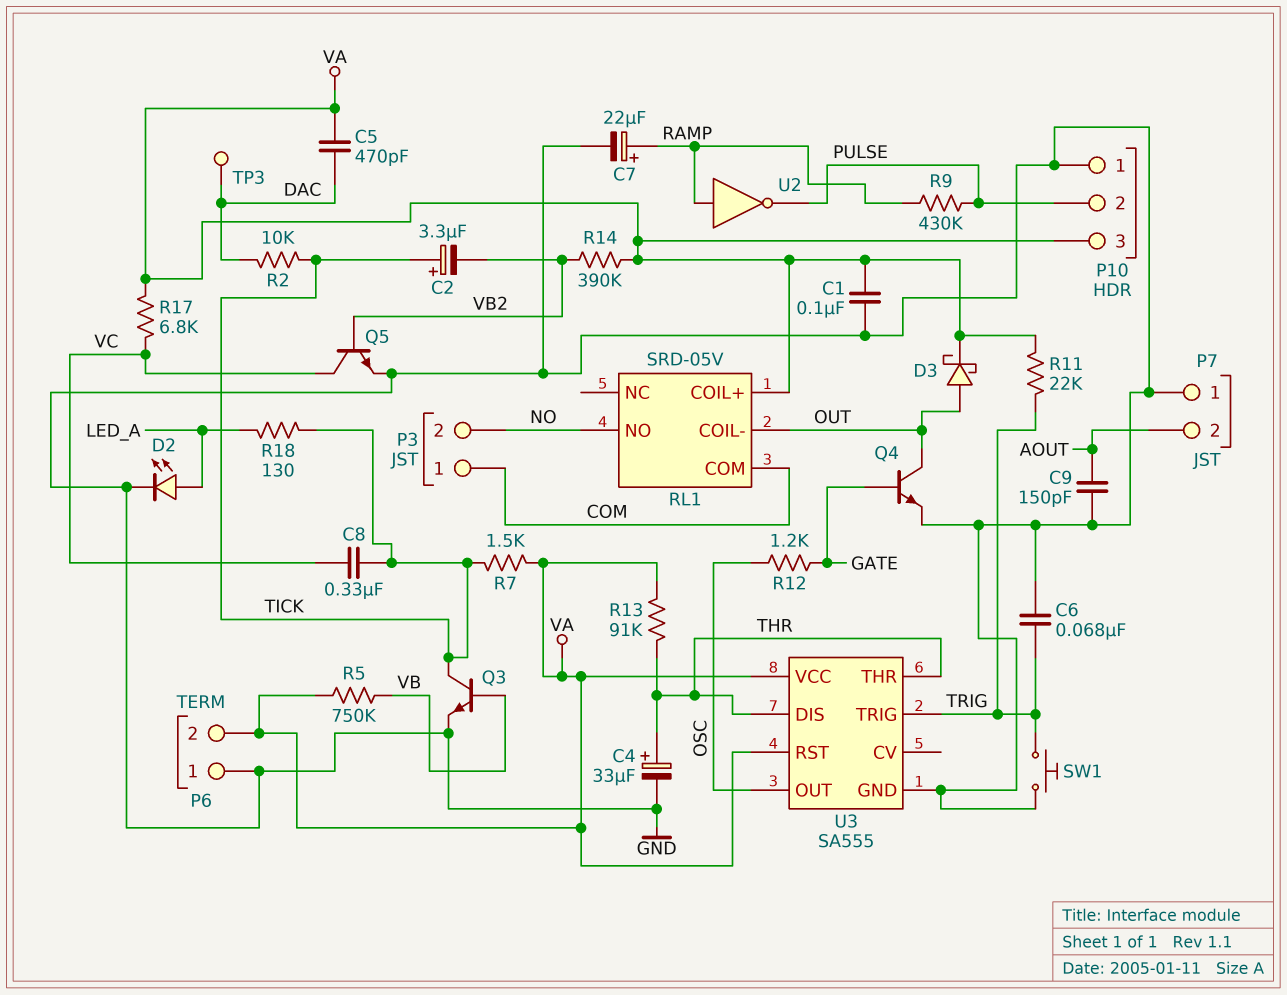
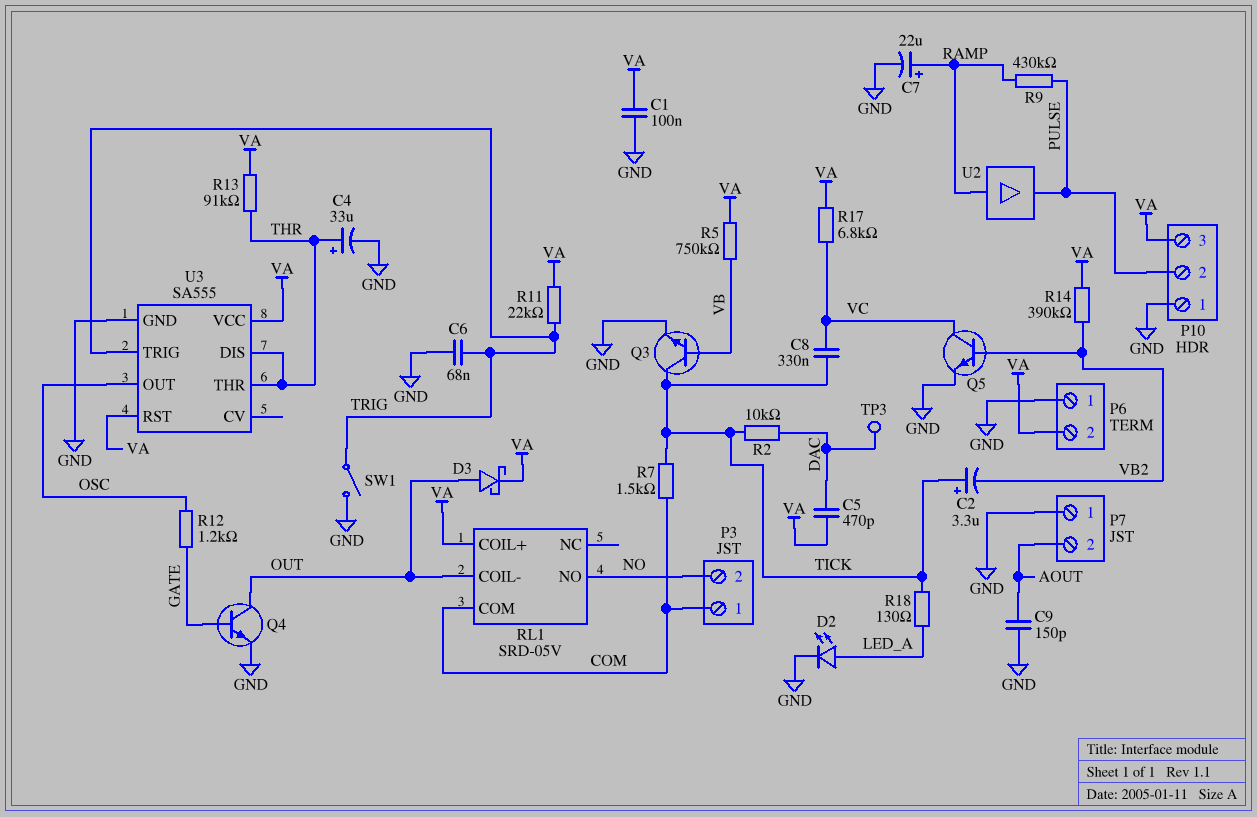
R7: 1.5k (TICK, VA) -> 1.5k (COM, TICK)
SW1: button (GND, TRIG) -> switch (GND, TRIG)
U2: NOT (in RAMP, out PULSE) -> buffer (in RAMP, out PULSE)

